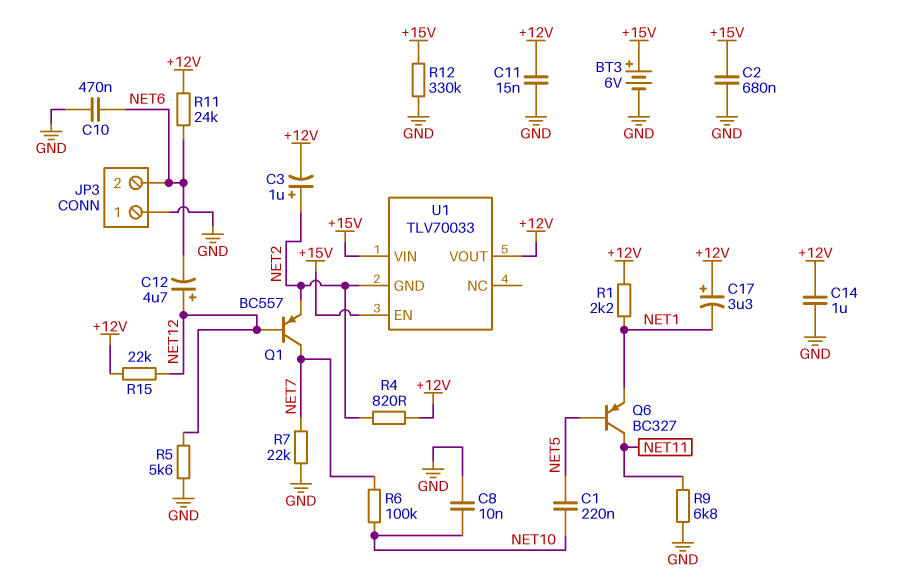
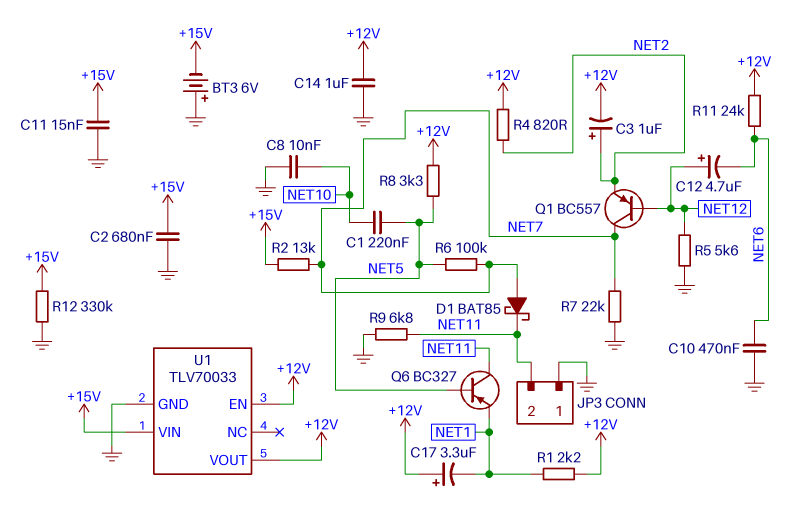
BT3: 6V (plus +15V, minus GND) -> 6V (plus GND, minus +15V)
C11: 15nF (+12V, GND) -> 15nF (+15V, GND)
D1: none -> schottky BAT85 (A NET7, K NET11)
JP3 pin 2: NET6 -> NET11
R2: none -> 13k (+15V, NET7)
R6: 100k (NET7, NET10) -> 100k (NET5, NET7)
R8: none -> 3.3k (+12V, NET5)
R15: 22k (+12V, NET12) -> none
U1 pin EN: +15V -> +12V
U1 pin GND: NET2 -> GND

